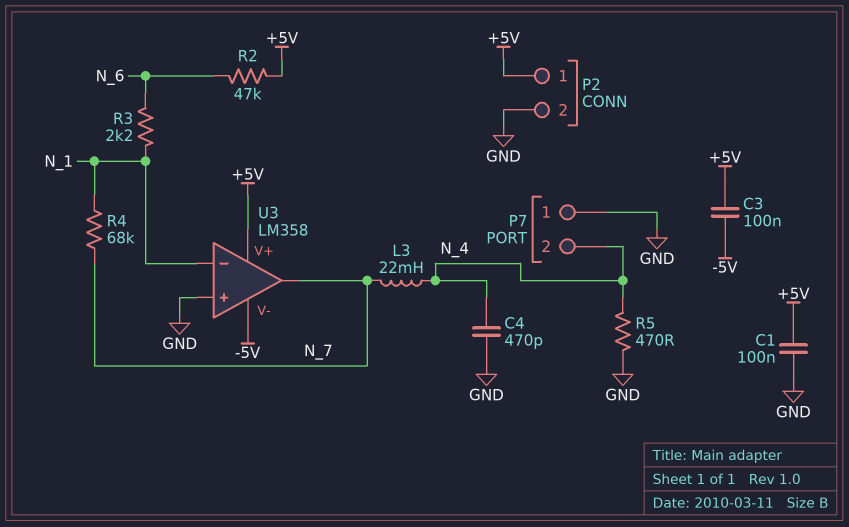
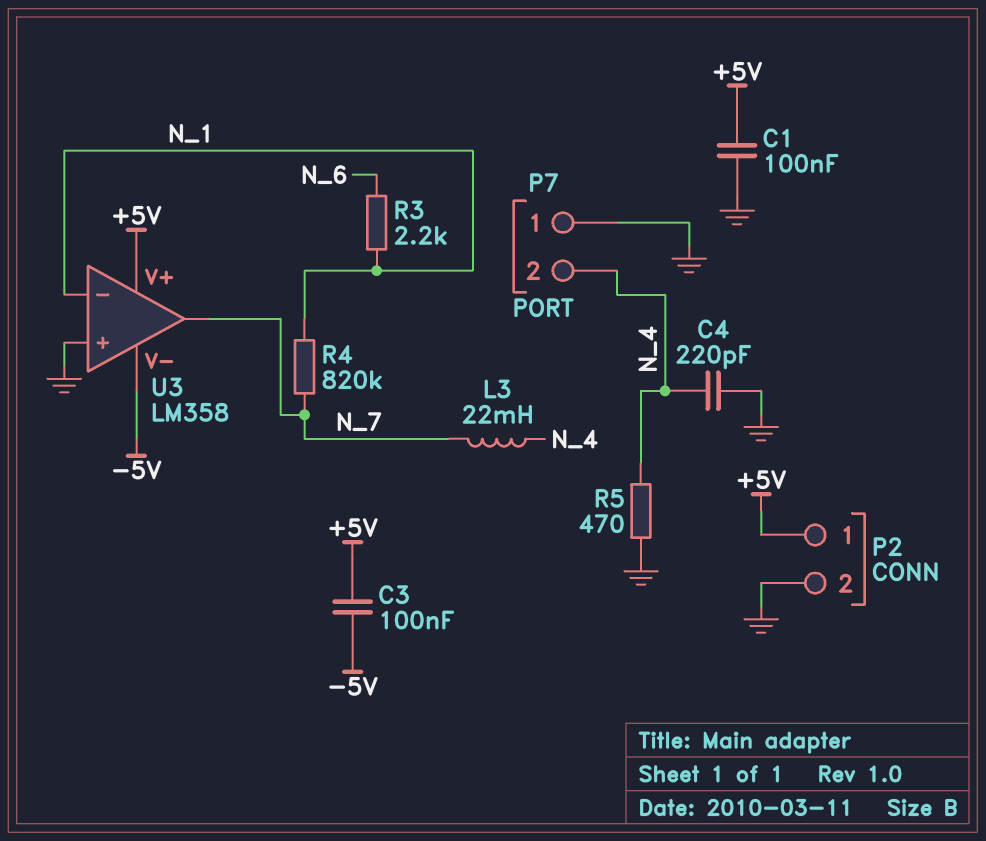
C4: 470pF (GND, N_4) -> 220pF (GND, N_4)
R2: 47k (+5V, N_6) -> none
R4: 68k (N_1, N_7) -> 820k (N_1, N_7)

